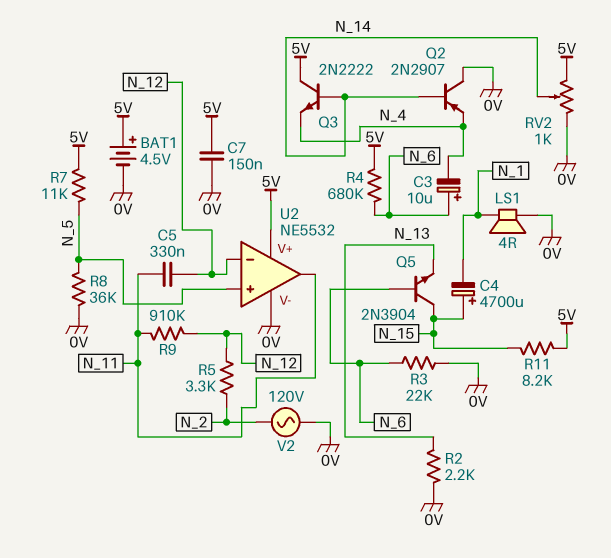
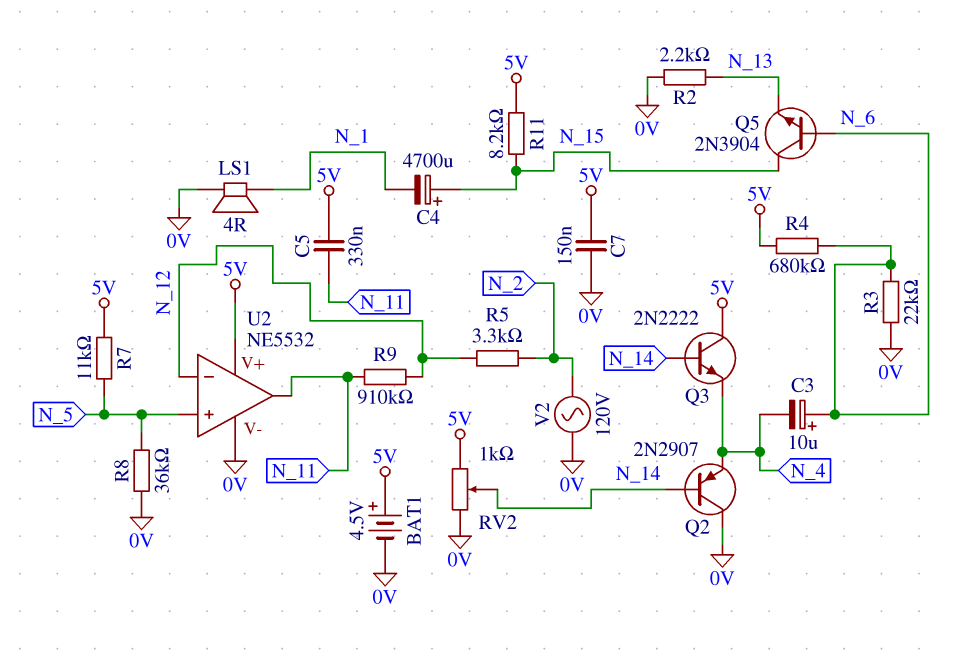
C5: 330nF (N_11, N_12) -> 330nF (5V, N_11)

